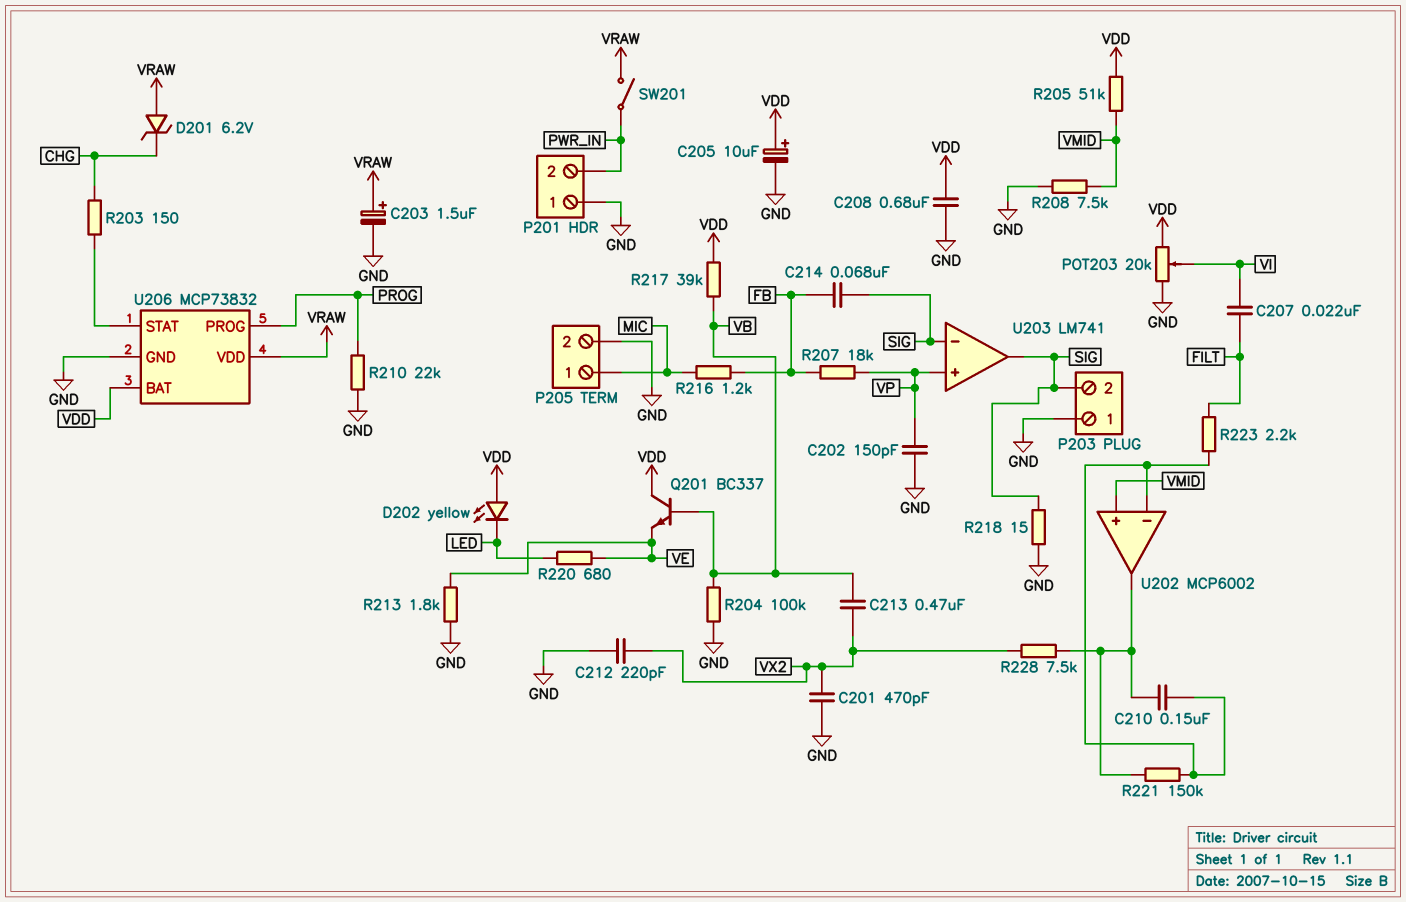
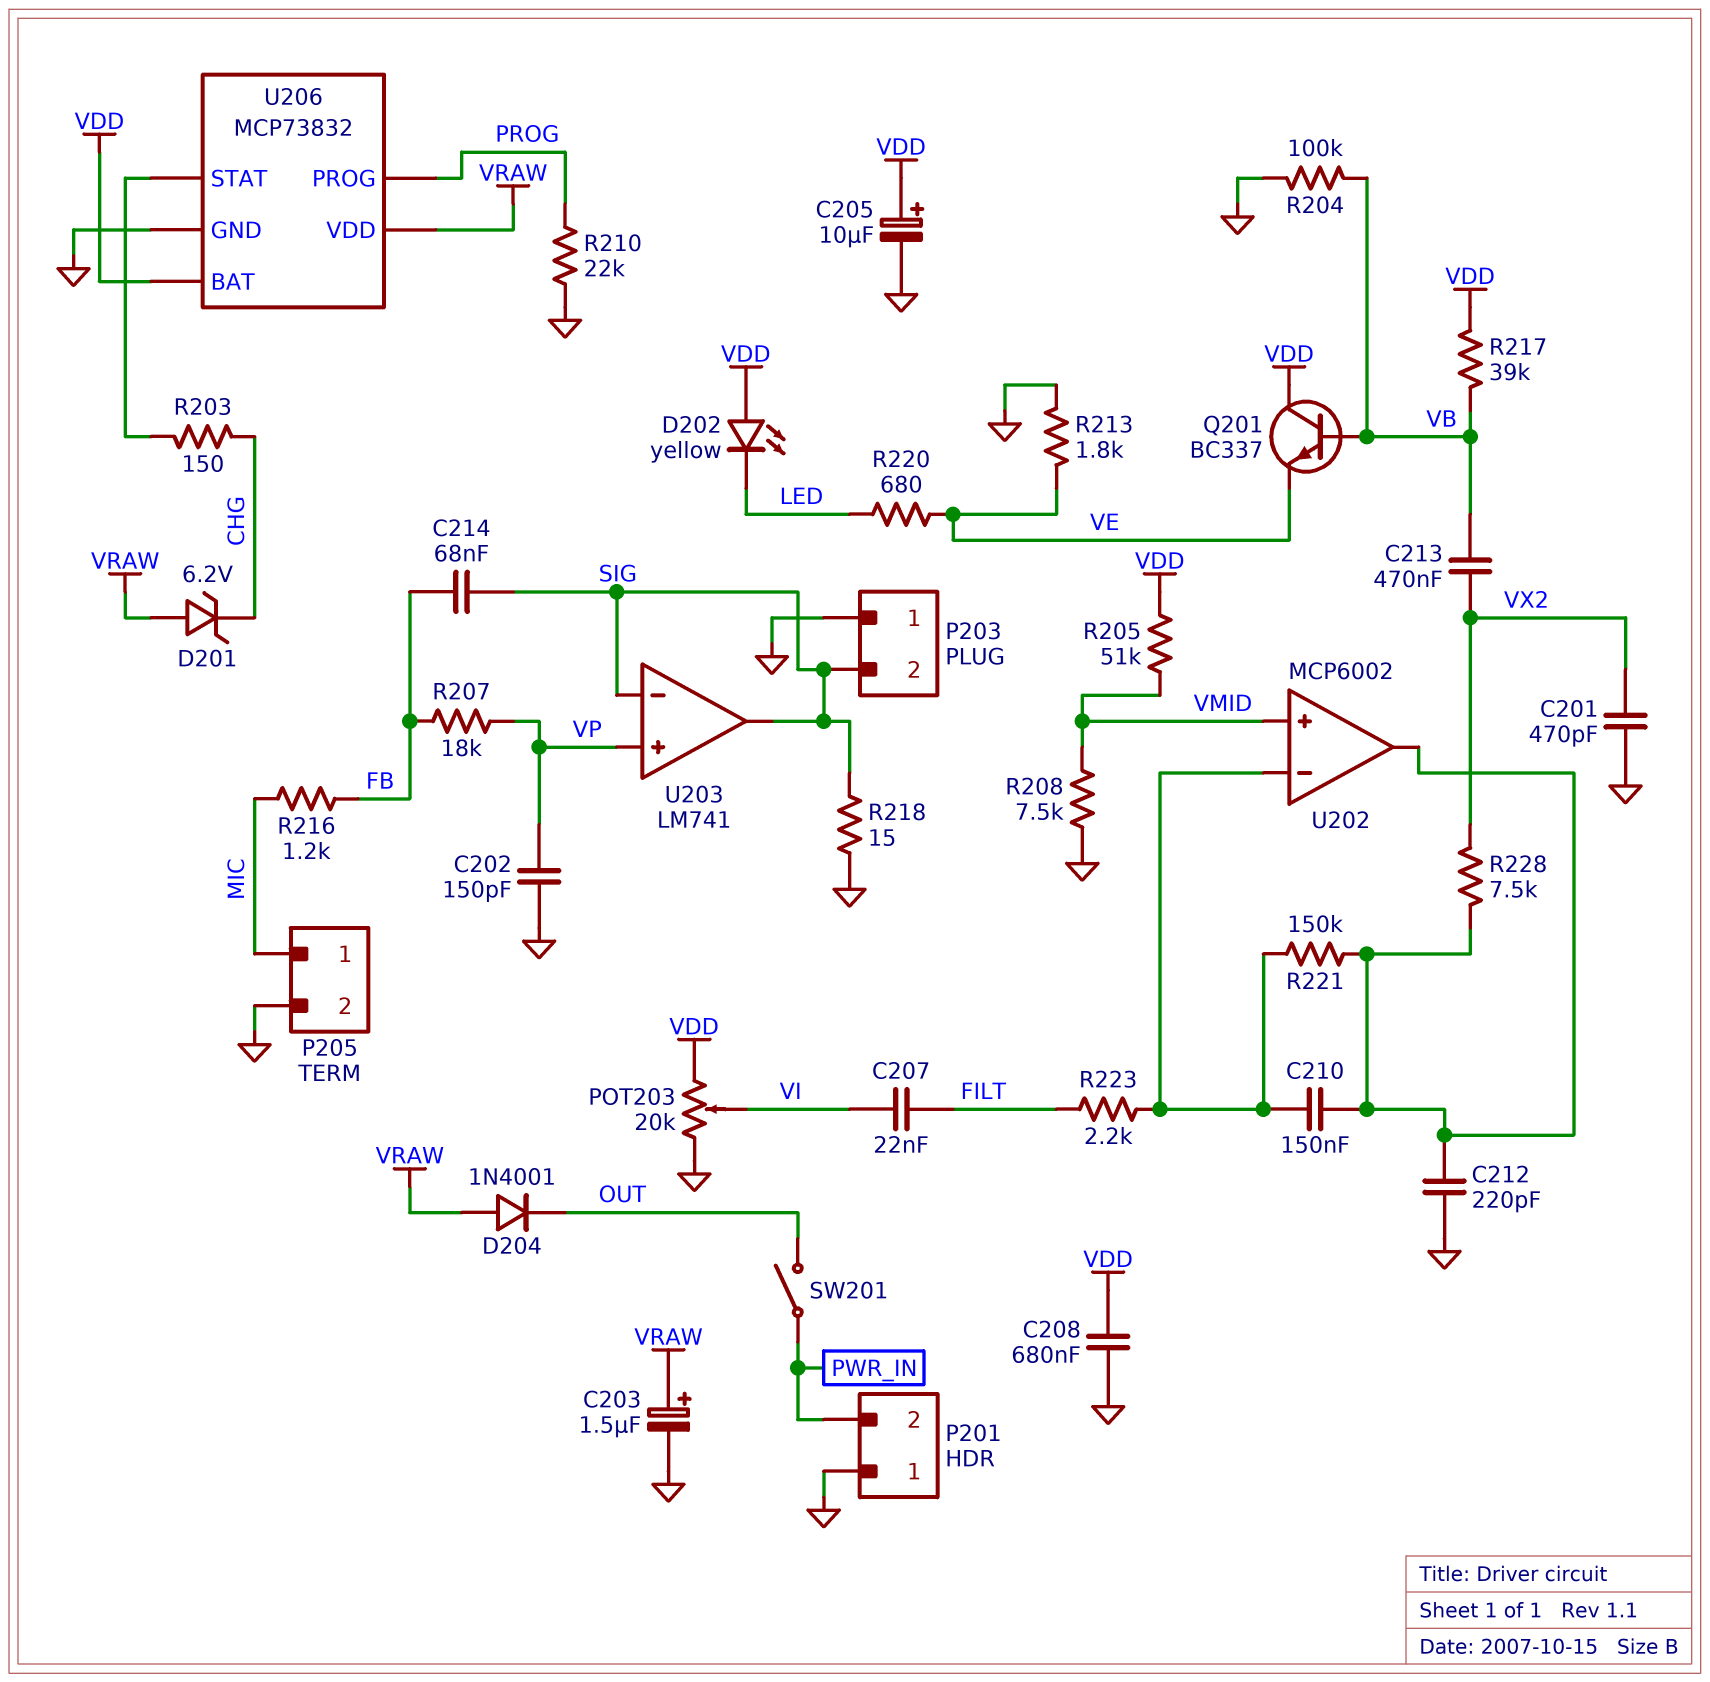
C212: 220pF (GND, VX2) -> 220pF (GND, U202/out)
D204: none -> diode 1N4001 (A VRAW, K OUT)
SW201: switch (PWR_IN, VRAW) -> switch (OUT, PWR_IN)

